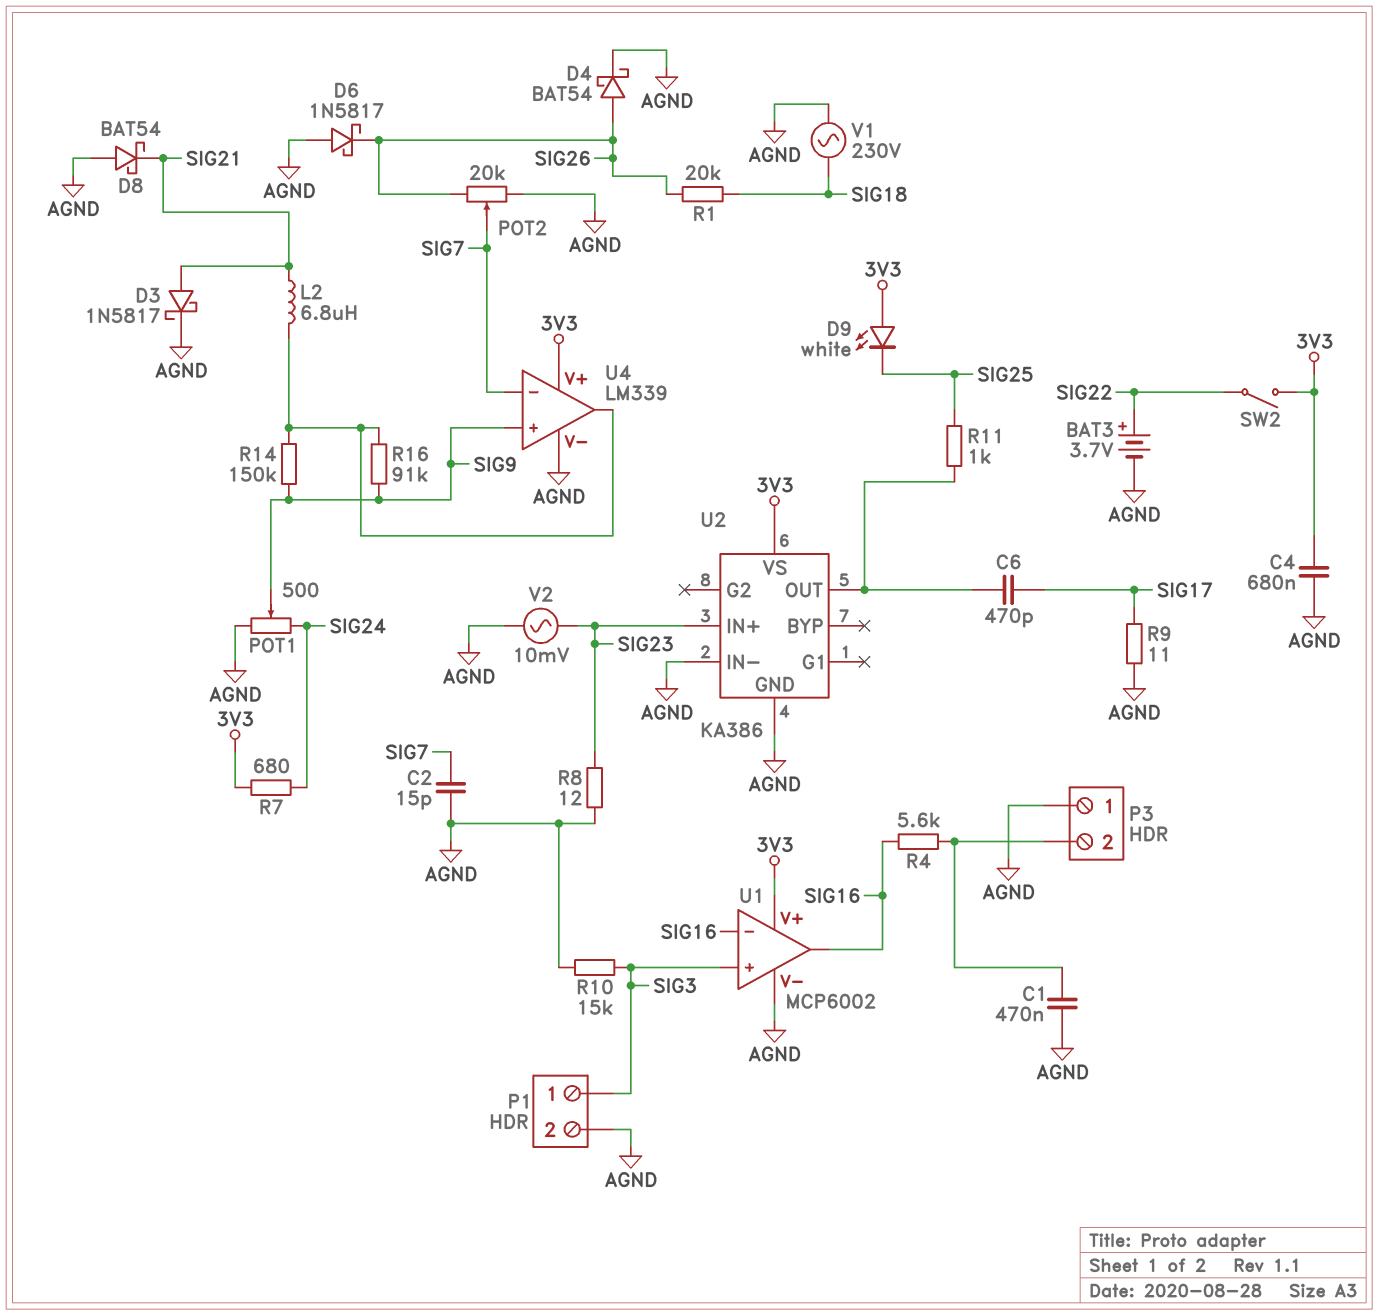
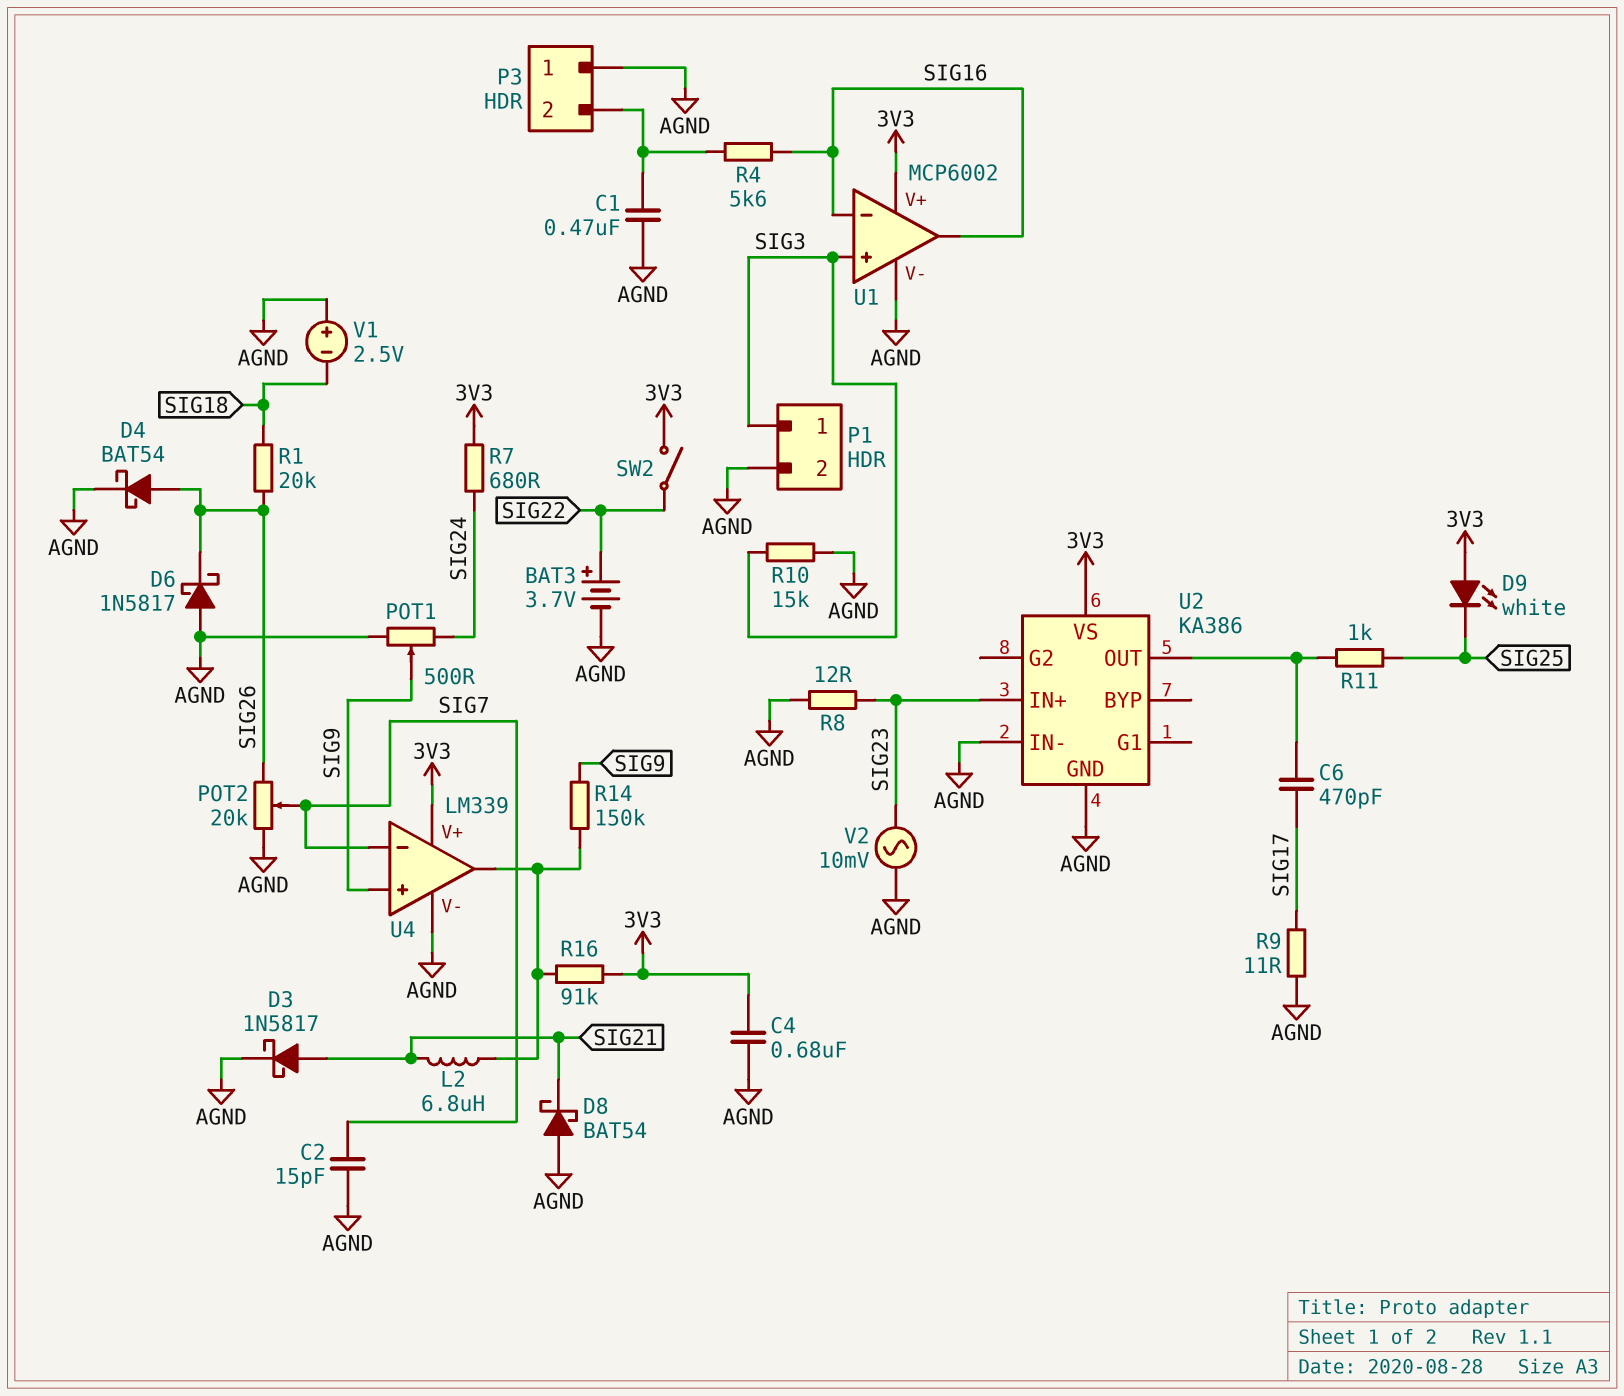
R16: 91k (SIG9, U4/out) -> 91k (3V3, U4/out)
V1: AC 230V (AGND, SIG18) -> 2.5V (plus AGND, minus SIG18)

